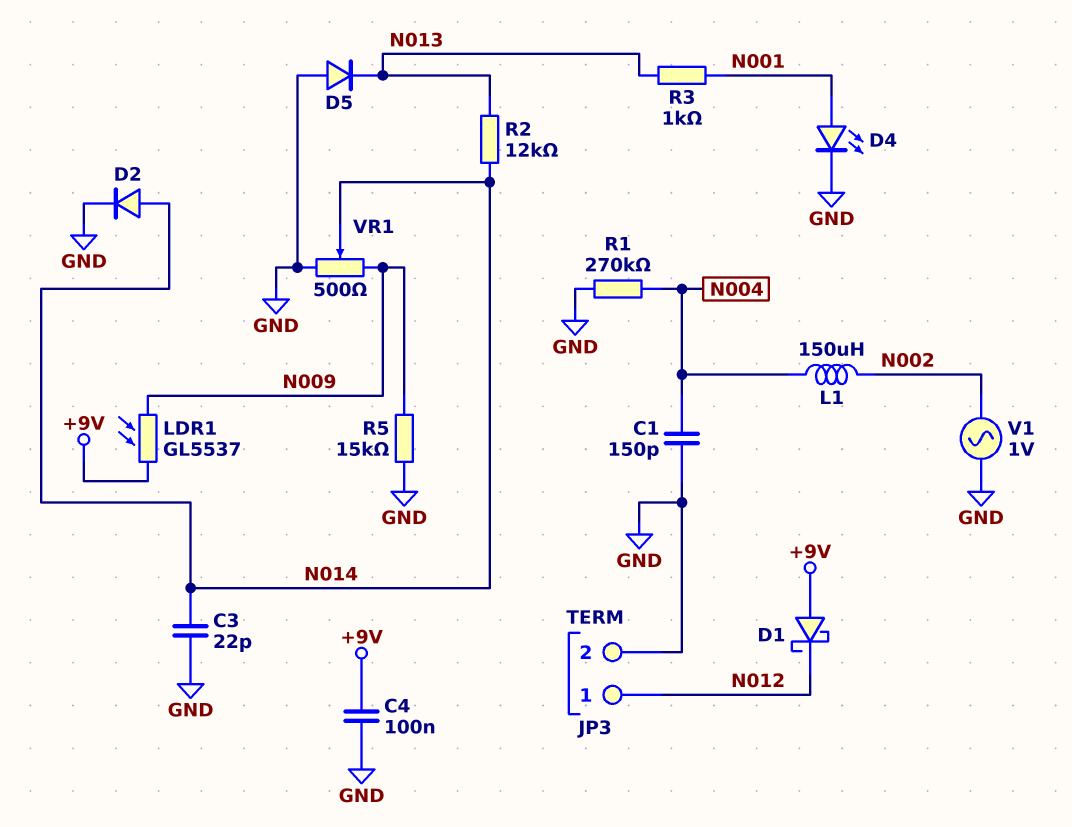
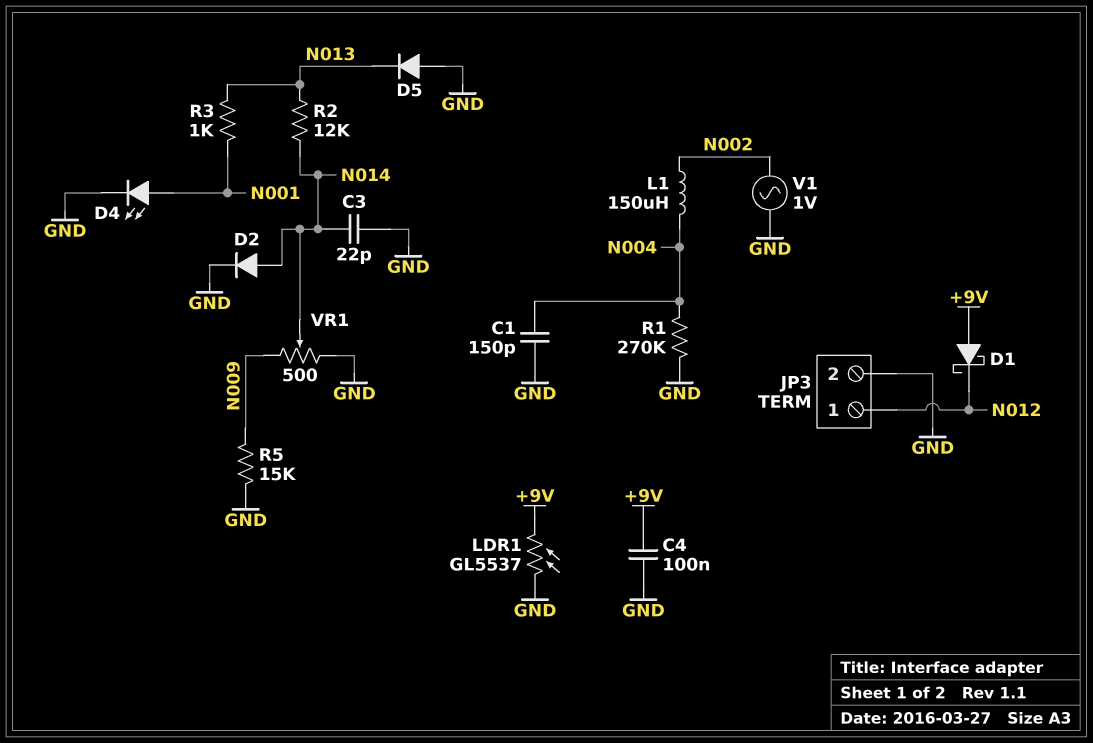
LDR1: GL5537 (+9V, N009) -> GL5537 (+9V, GND)

